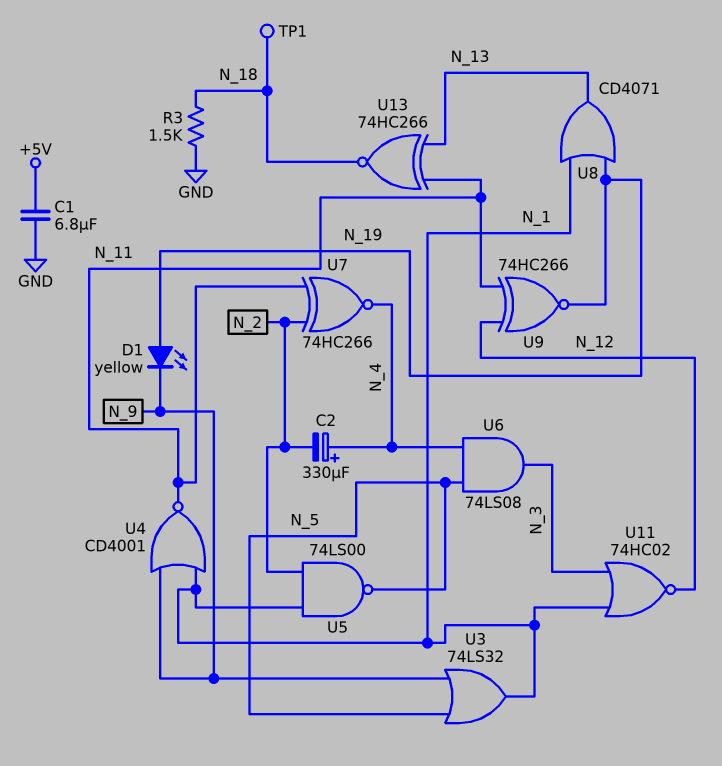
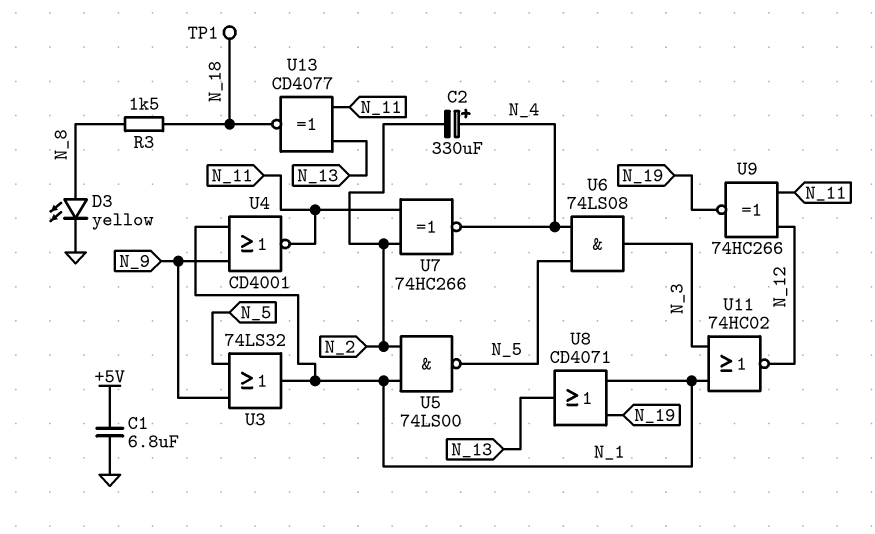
D1: LED yellow (A N_19, K N_9) -> none
D3: none -> LED yellow (A N_8, K GND)
R3: 1.5k (GND, N_18) -> 1.5k (N_8, N_18)
U13: XNOR 74HC266 (in N_11, in N_13, out N_18) -> XNOR CD4077 (in N_11, in N_13, out N_18)

